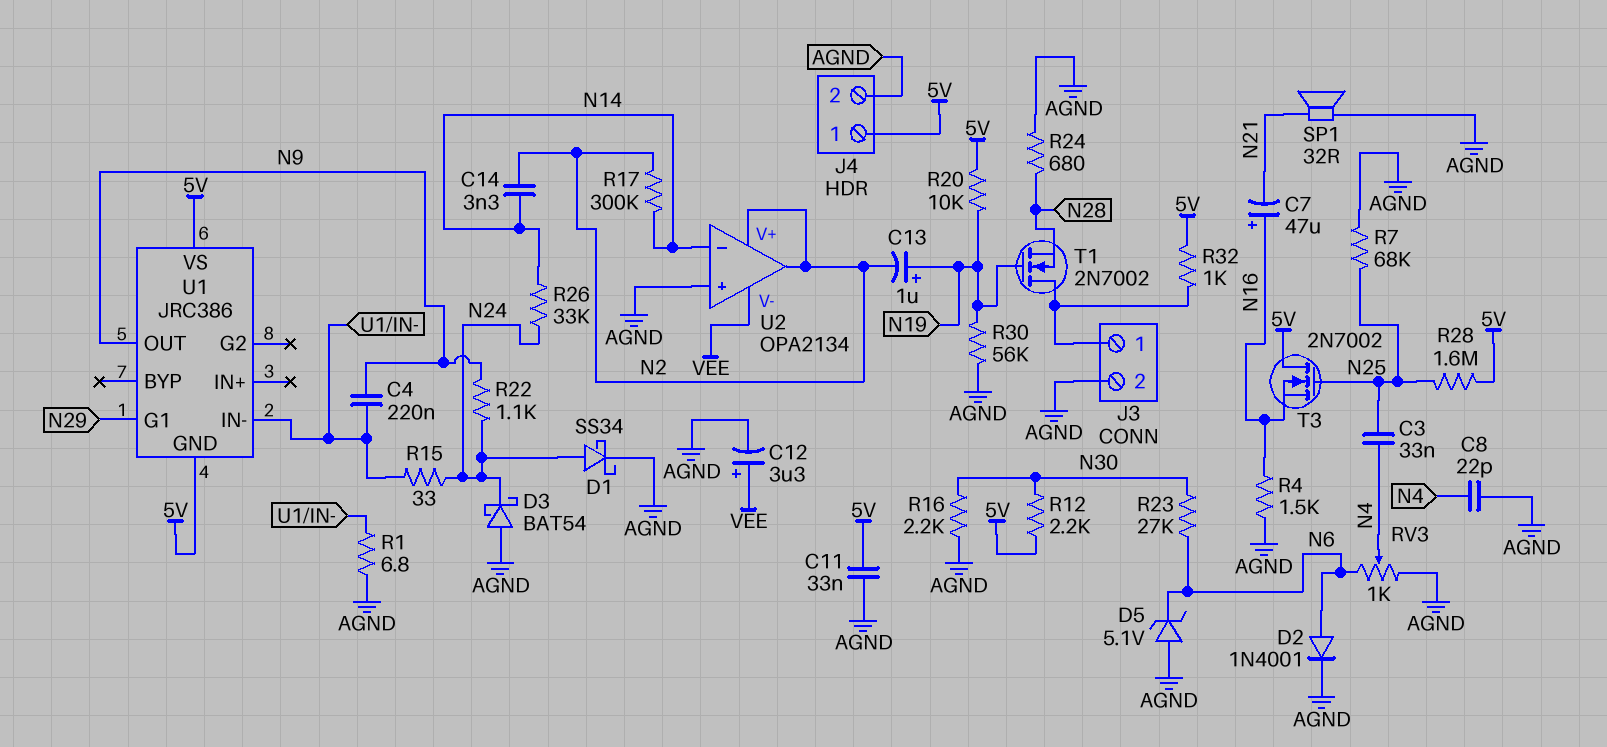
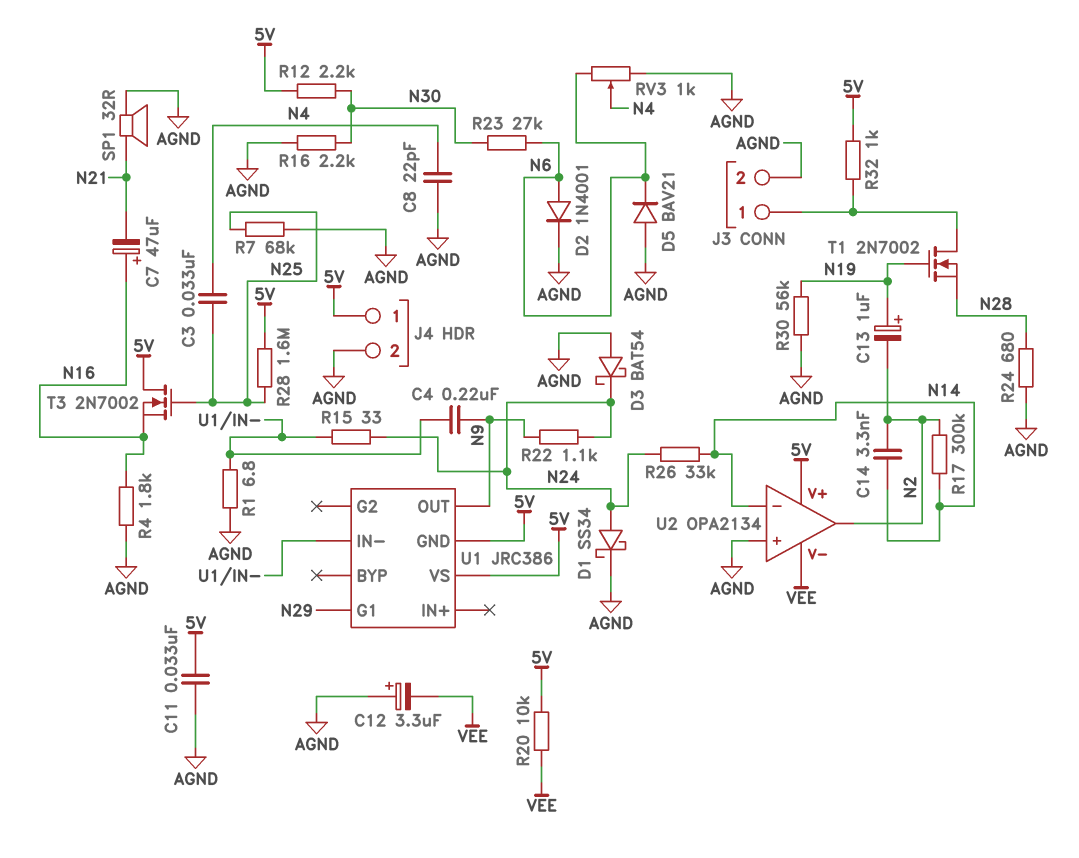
C12: 3.3uF (plus VEE, minus AGND) -> 3.3uF (plus AGND, minus VEE)
D5: zener 5.1V (A AGND, K N6) -> diode BAV21 (A AGND, K N6)
R4: 1.5k (AGND, N16) -> 1.8k (AGND, N16)
R20: 10k (5V, N19) -> 10k (5V, VEE)
U2 pin V+: N2 -> 5V

